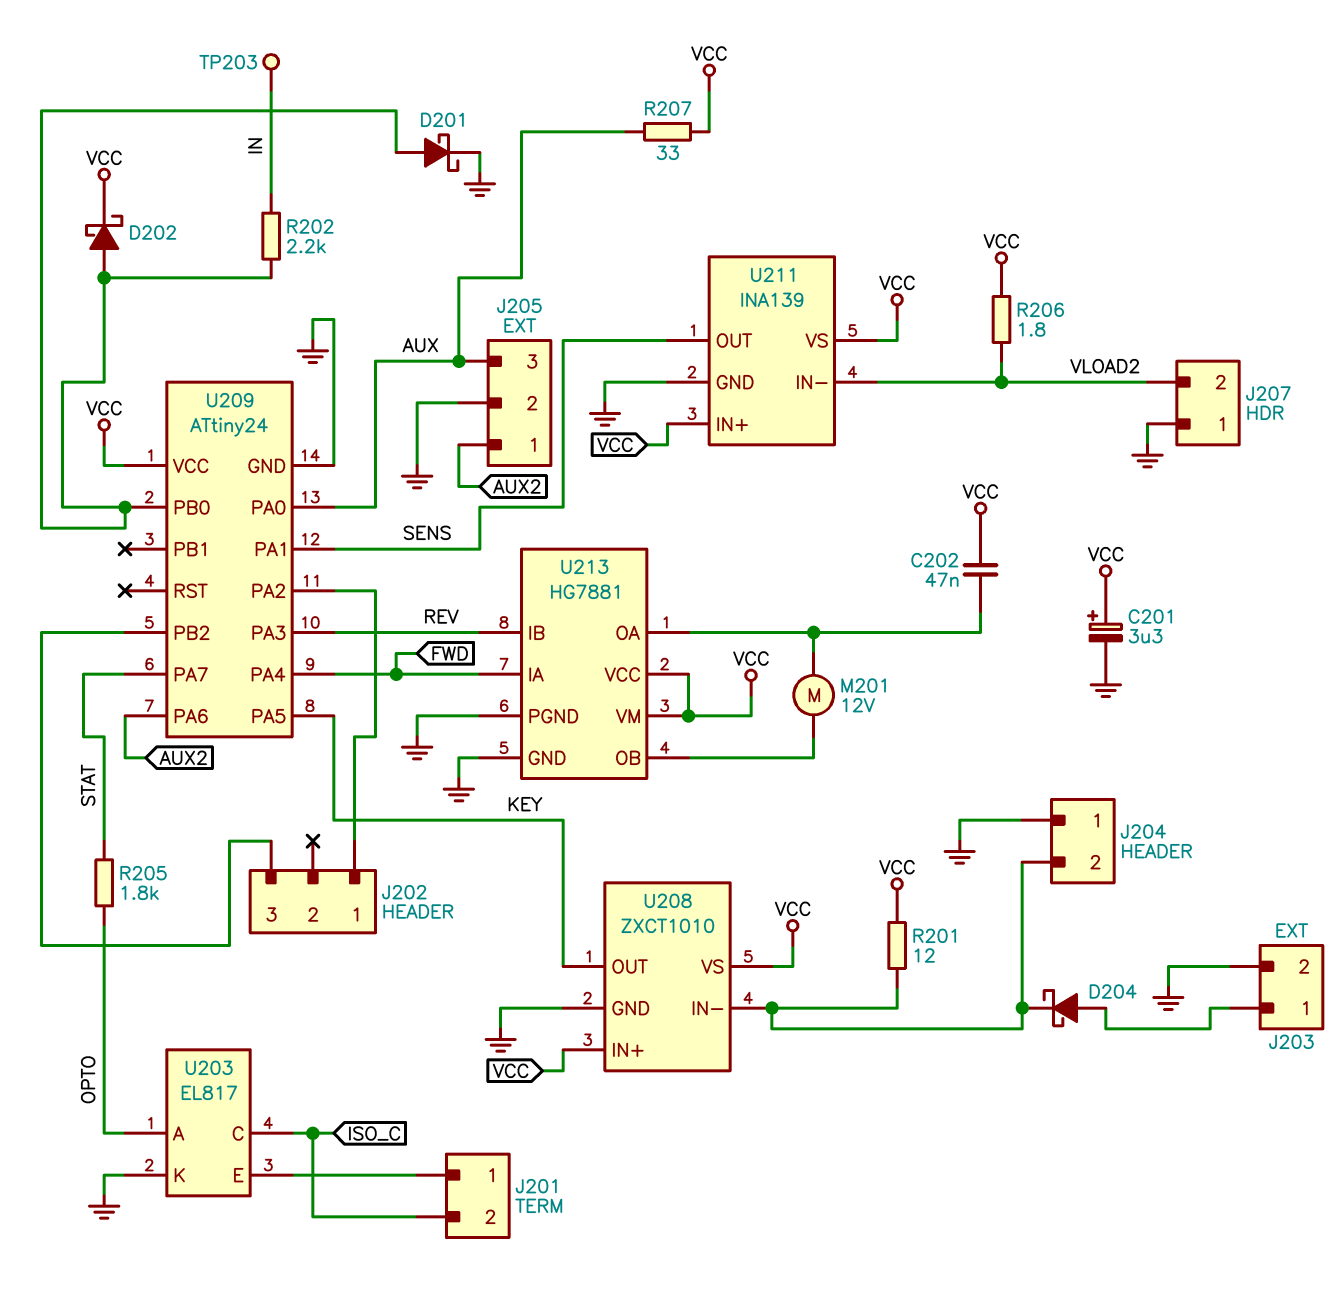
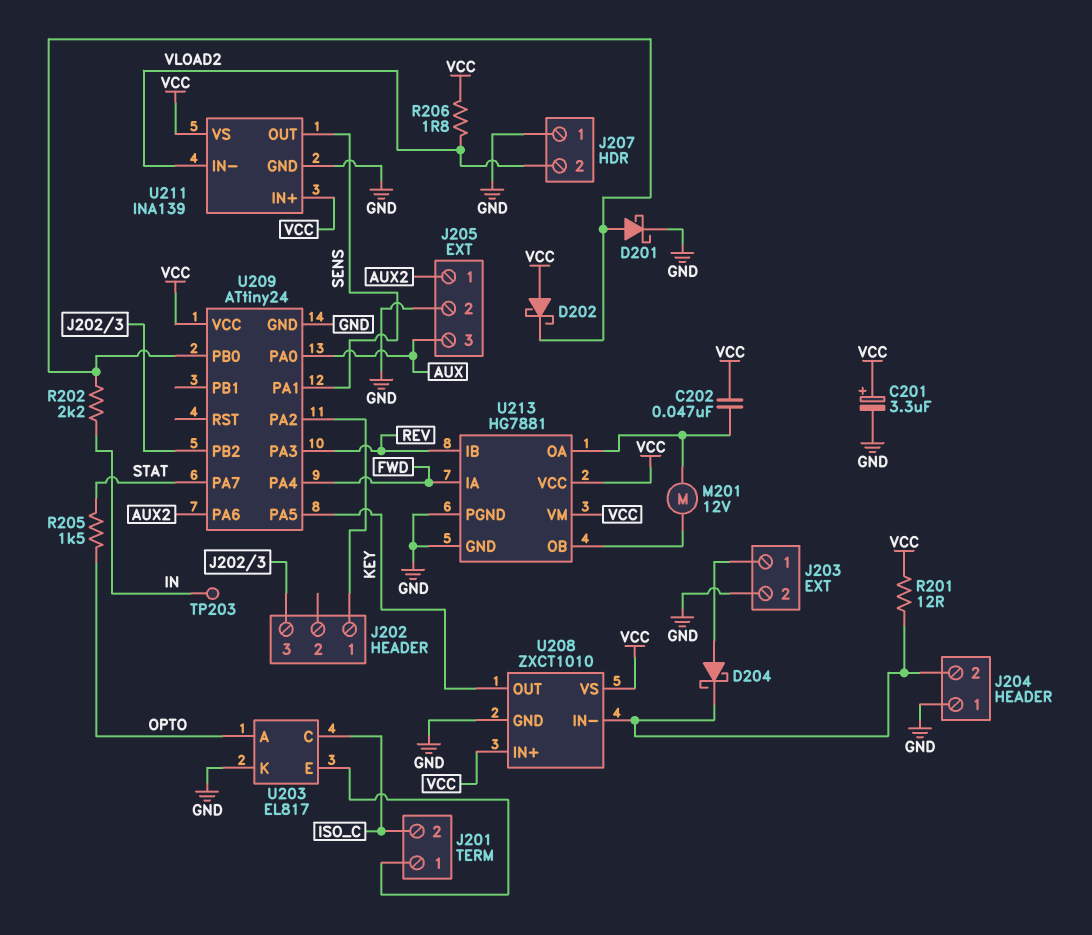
D202: schottky (A U209/PB0, K VCC) -> schottky (A VCC, K U209/PB0)
R205: 1.8k (OPTO, STAT) -> 1.5k (OPTO, STAT)
R207: 33 (AUX, VCC) -> none

